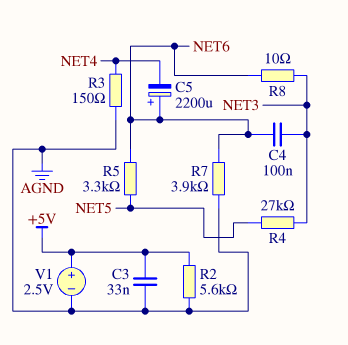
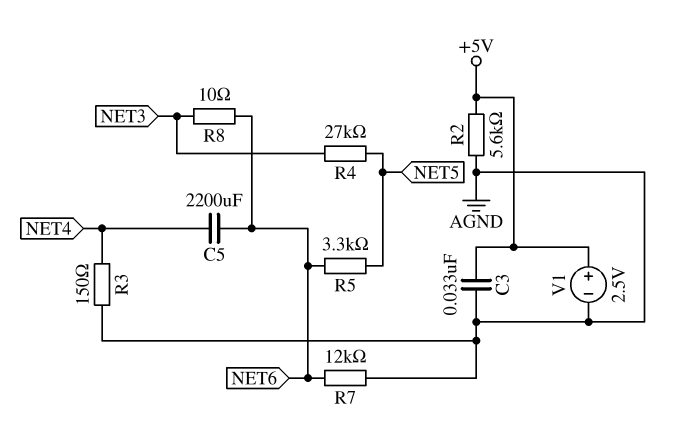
C4: 100nF (NET3, NET6) -> none
C5: 2200uF (plus NET6, minus NET4) -> 2200uF (NET4, NET6)
R7: 3.9k (AGND, NET6) -> 12k (AGND, NET6)

